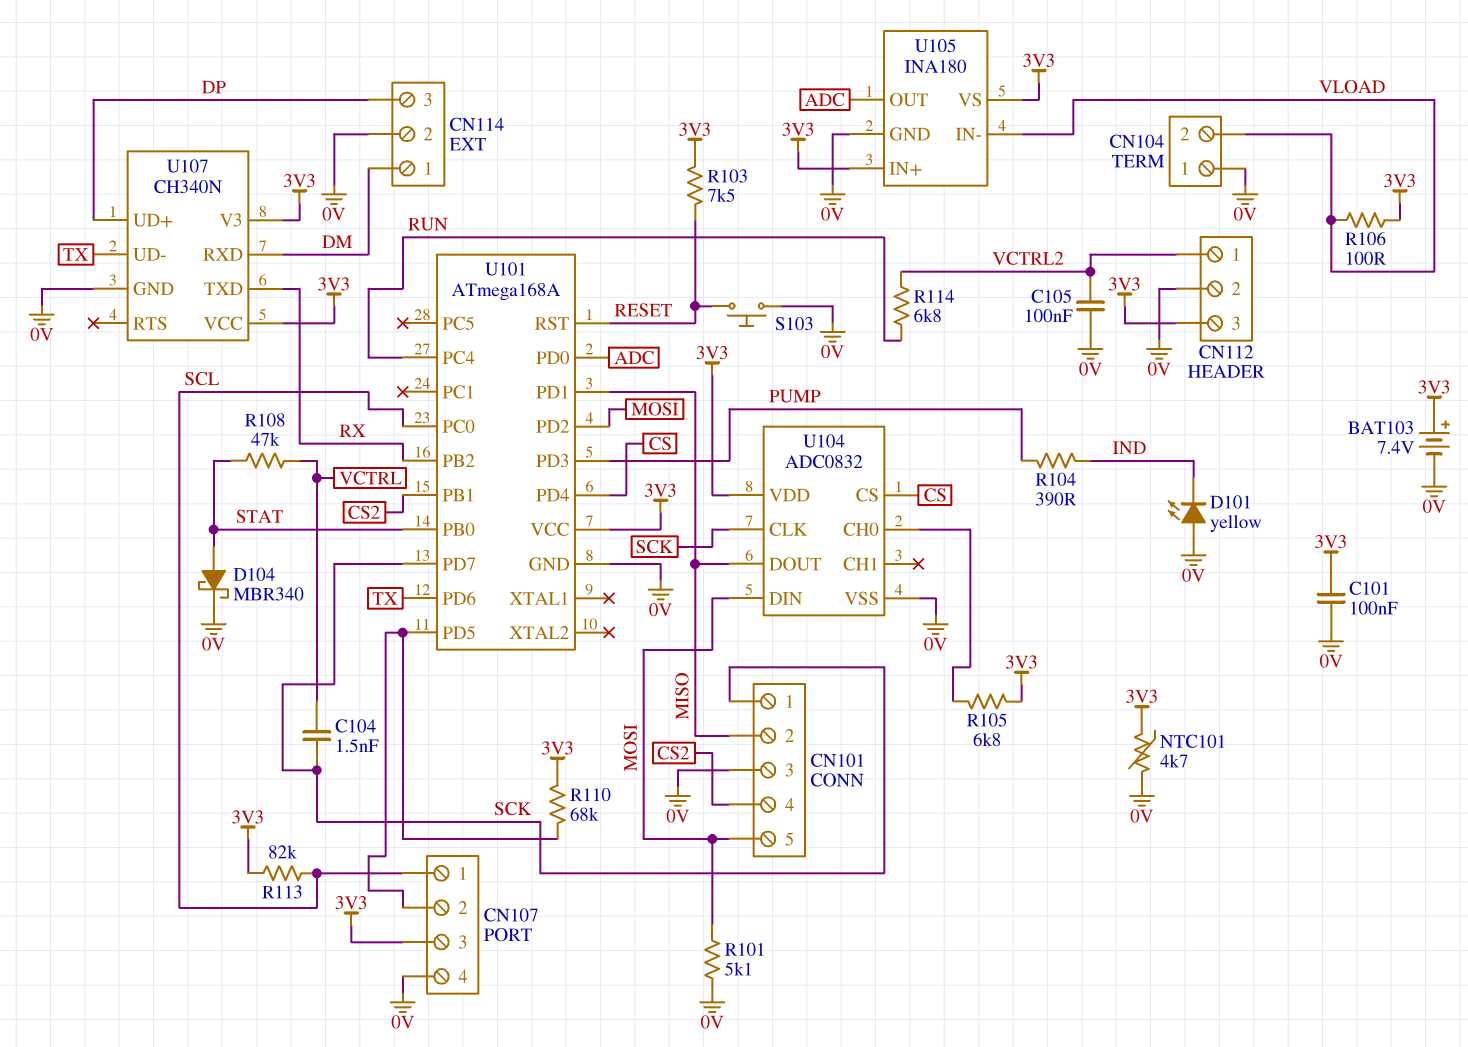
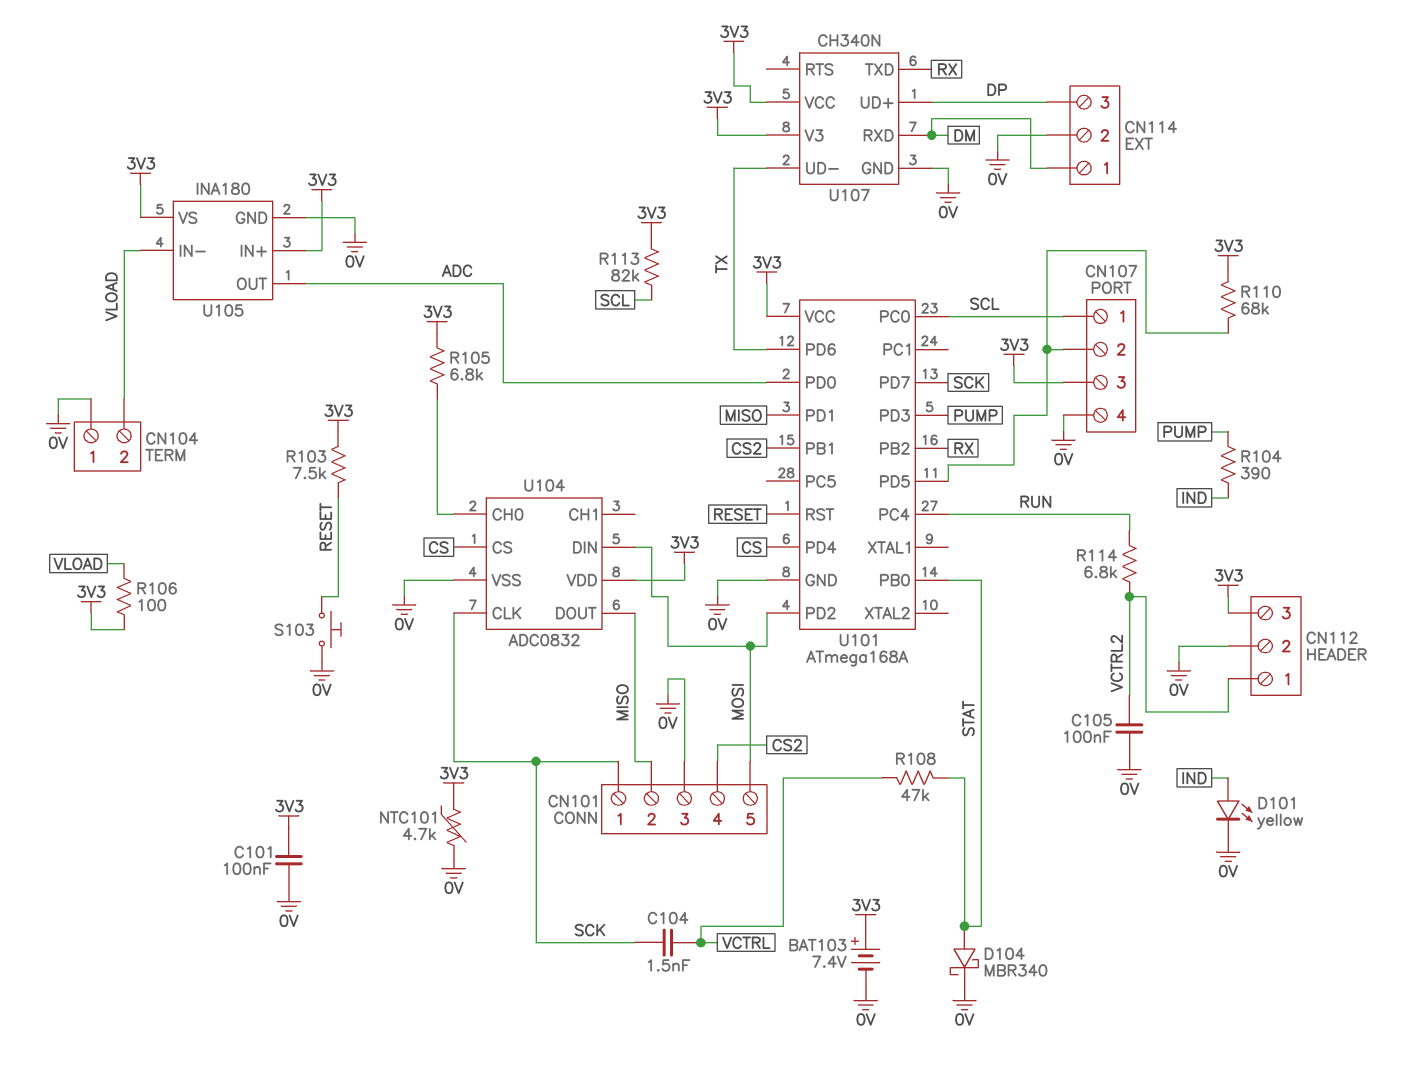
D101: LED yellow (A 0V, K IND) -> LED yellow (A IND, K 0V)
R101: 5.1k (0V, MOSI) -> none

